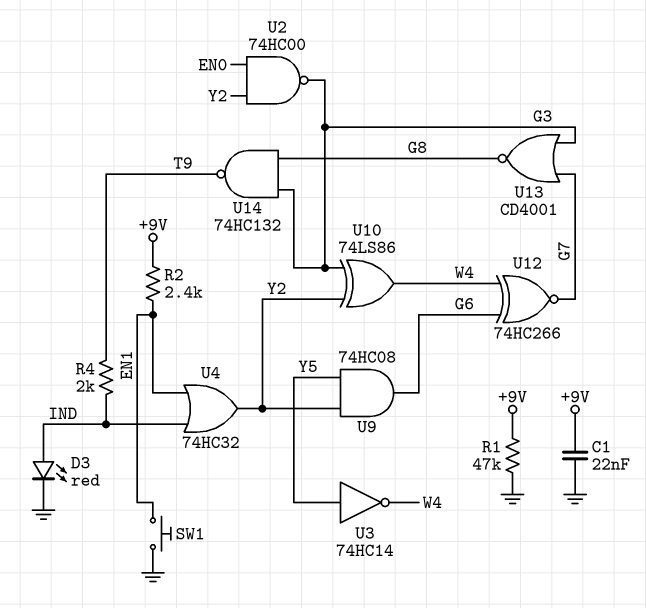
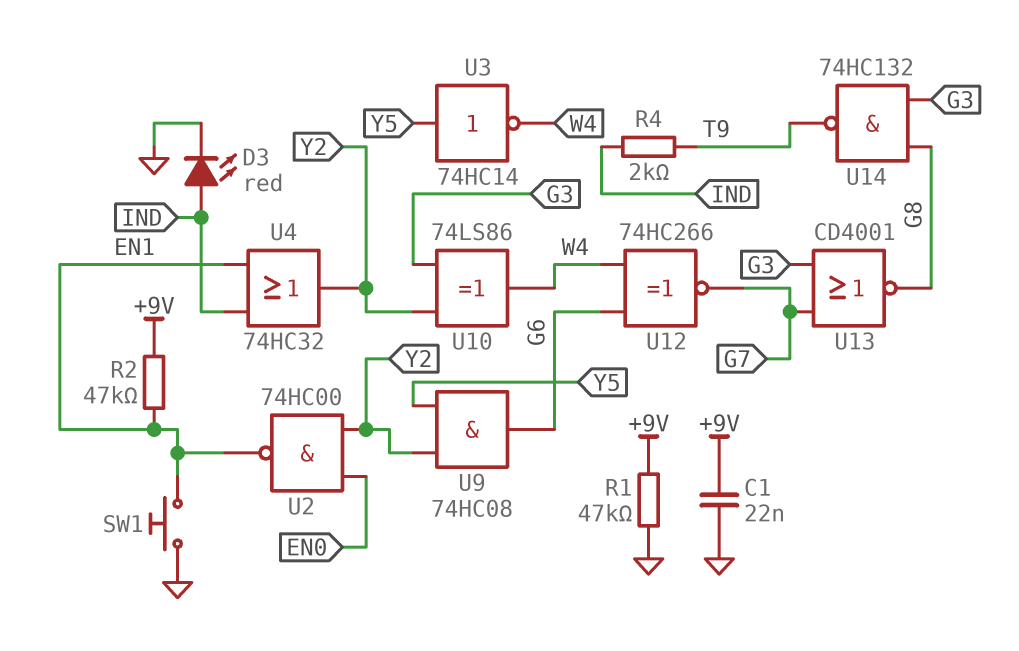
R2: 2.4k (+9V, EN1) -> 47k (+9V, EN1)
U2: NAND 74HC00 (in EN0, in Y2, out G3) -> NAND 74HC00 (in EN0, in Y2, out EN1)

